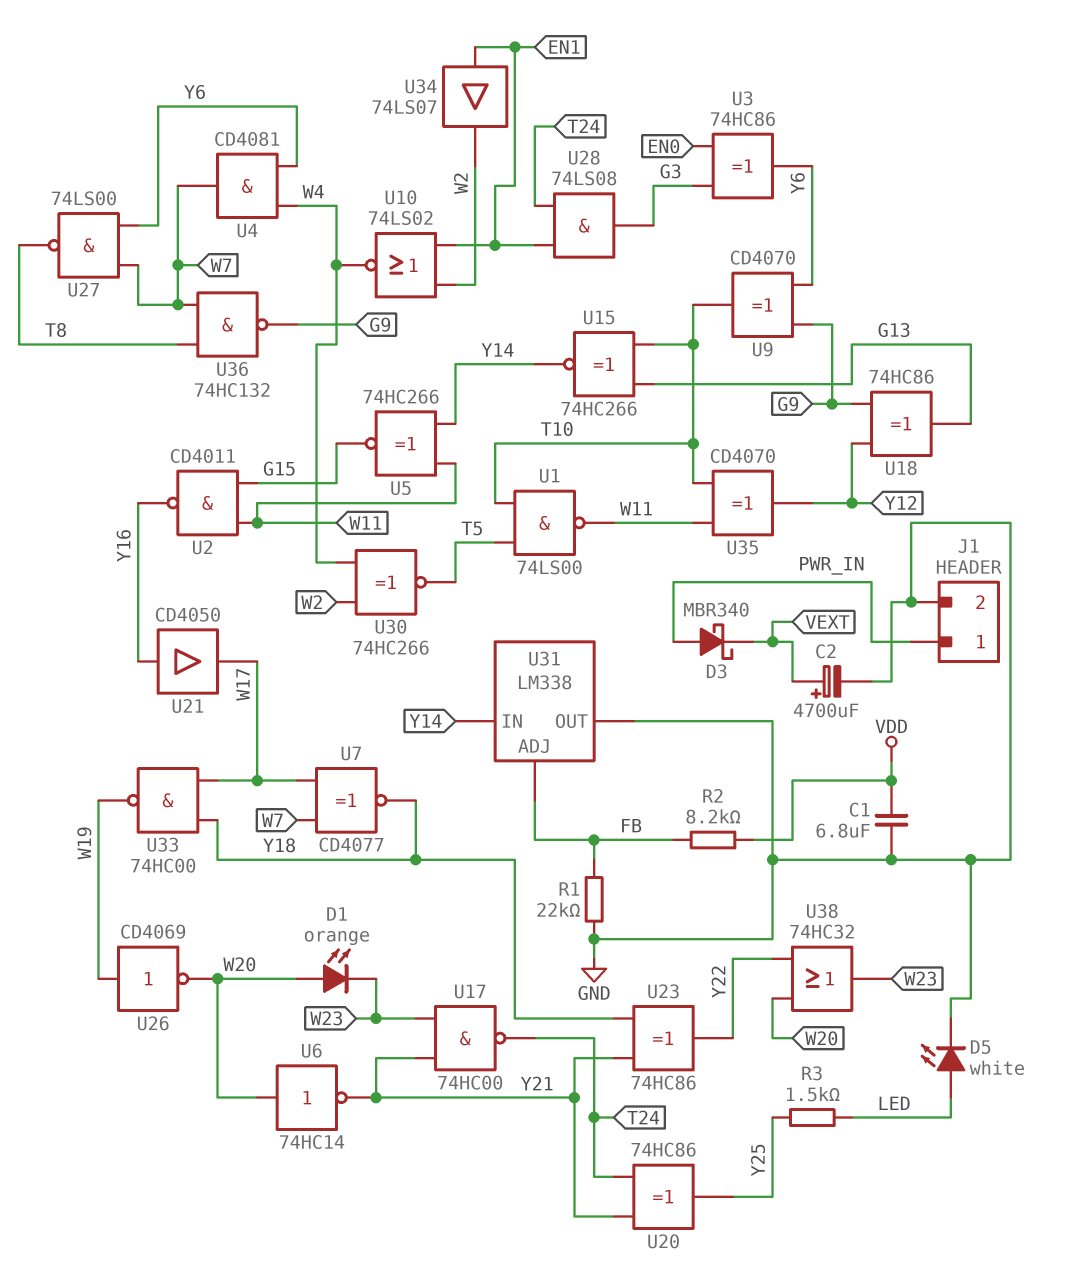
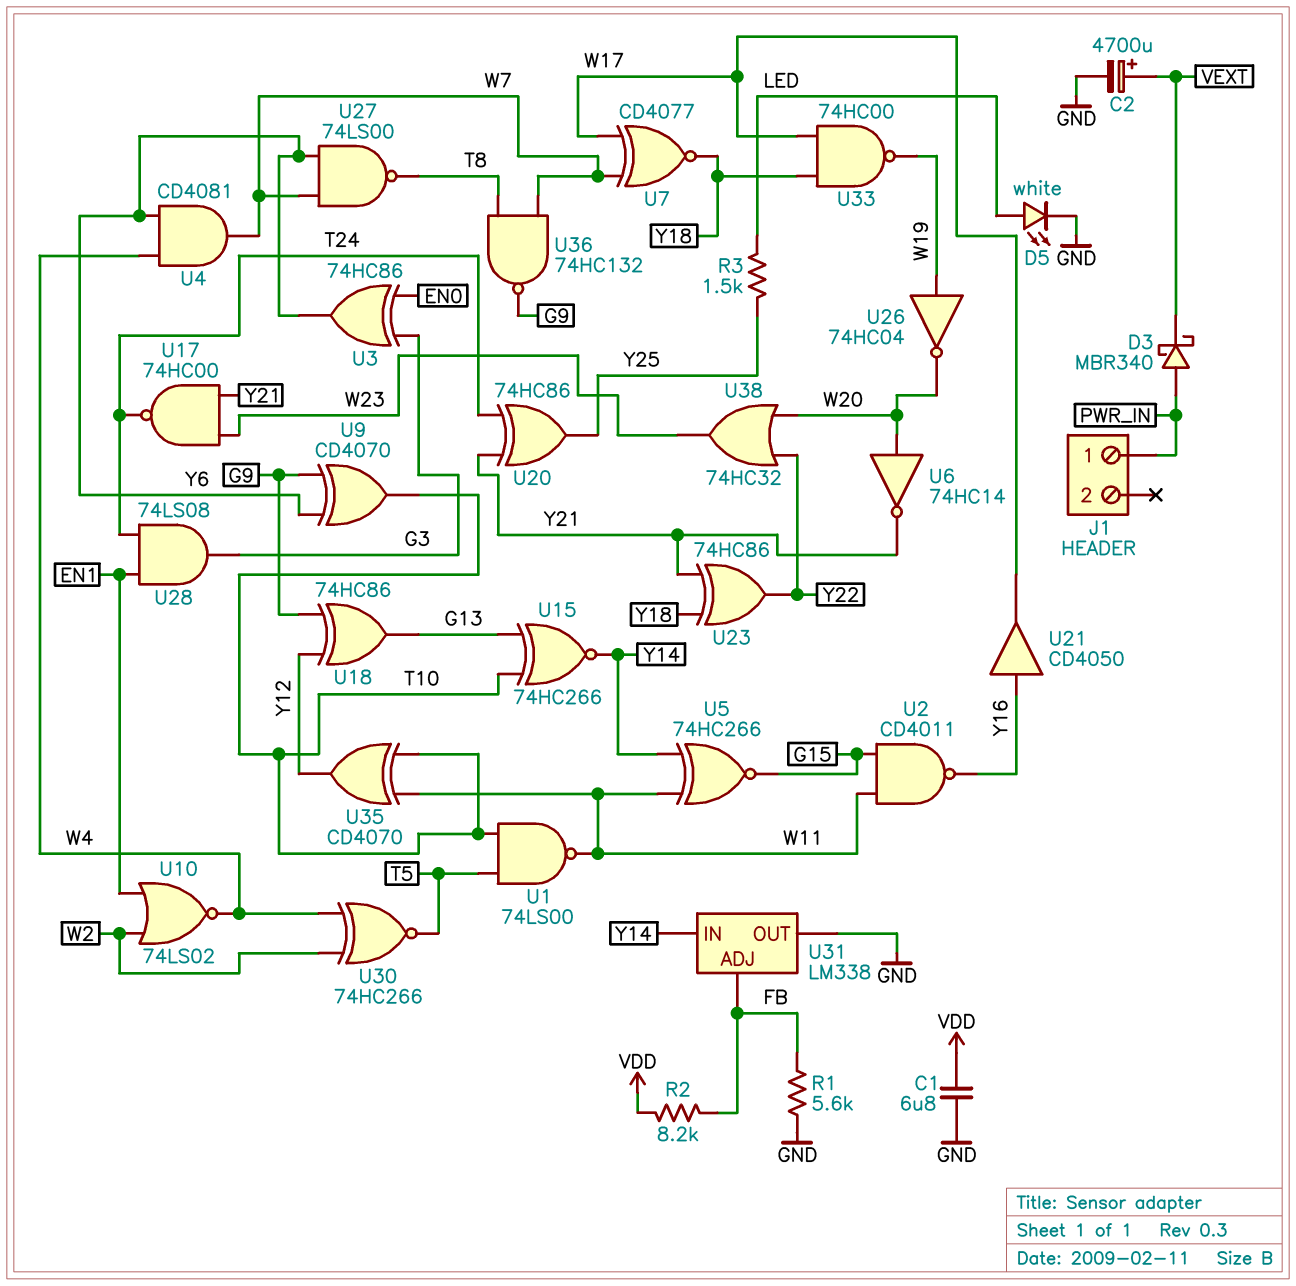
D1: LED orange (A W20, K W23) -> none
J1 pin 2: GND -> none
R1: 22k (FB, GND) -> 5.6k (FB, GND)
U26: NOT CD4069 (in W19, out W20) -> NOT 74HC04 (in W19, out W20)
U34: buffer 74LS07 (in EN1, out W2) -> none

